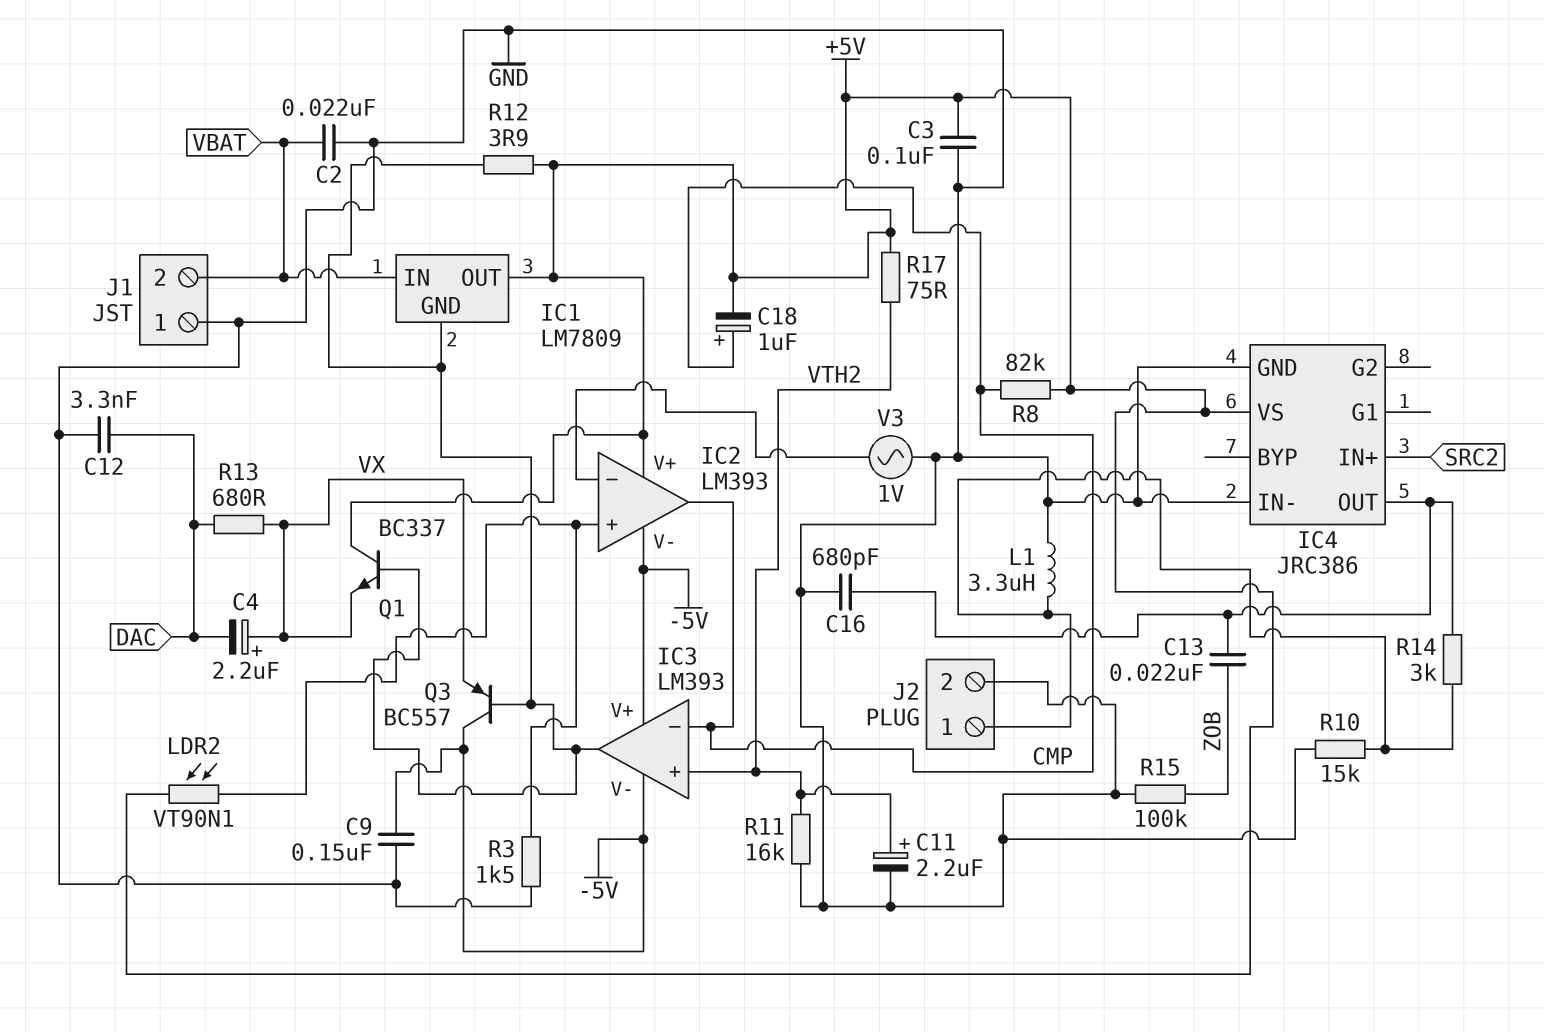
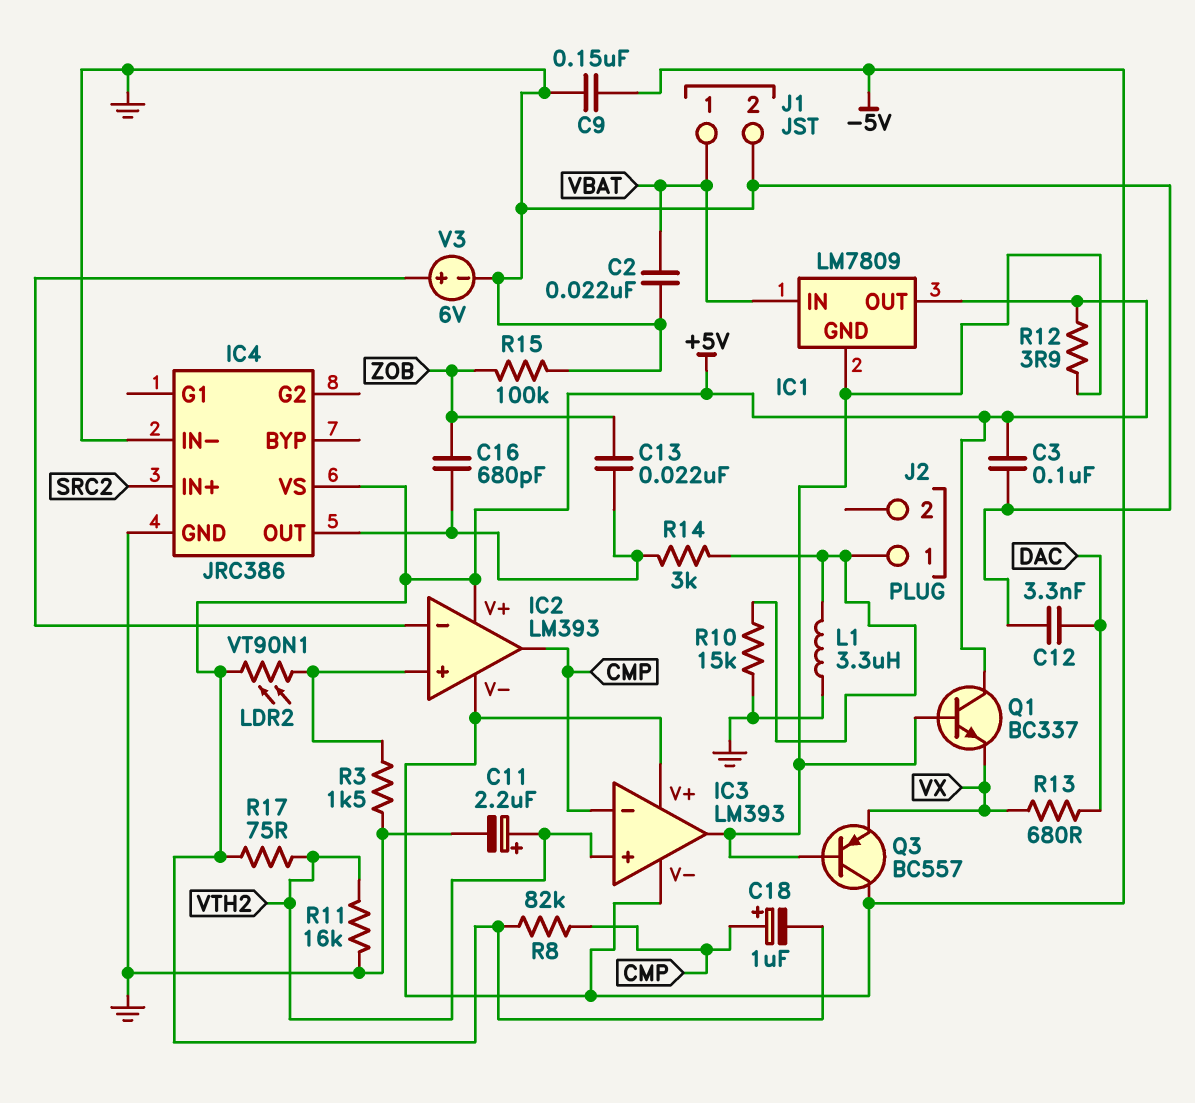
C4: 2.2uF (plus VX, minus DAC) -> none
C16: 680pF (GND, IC4/OUT) -> 680pF (IC4/OUT, ZOB)
J1 pin 1: GND -> VBAT
J1 pin 2: VBAT -> GND
J2 pin 2: GND -> none
V3: AC 1V (GND, IC2/in-) -> 6V (plus IC2/in-, minus GND)

